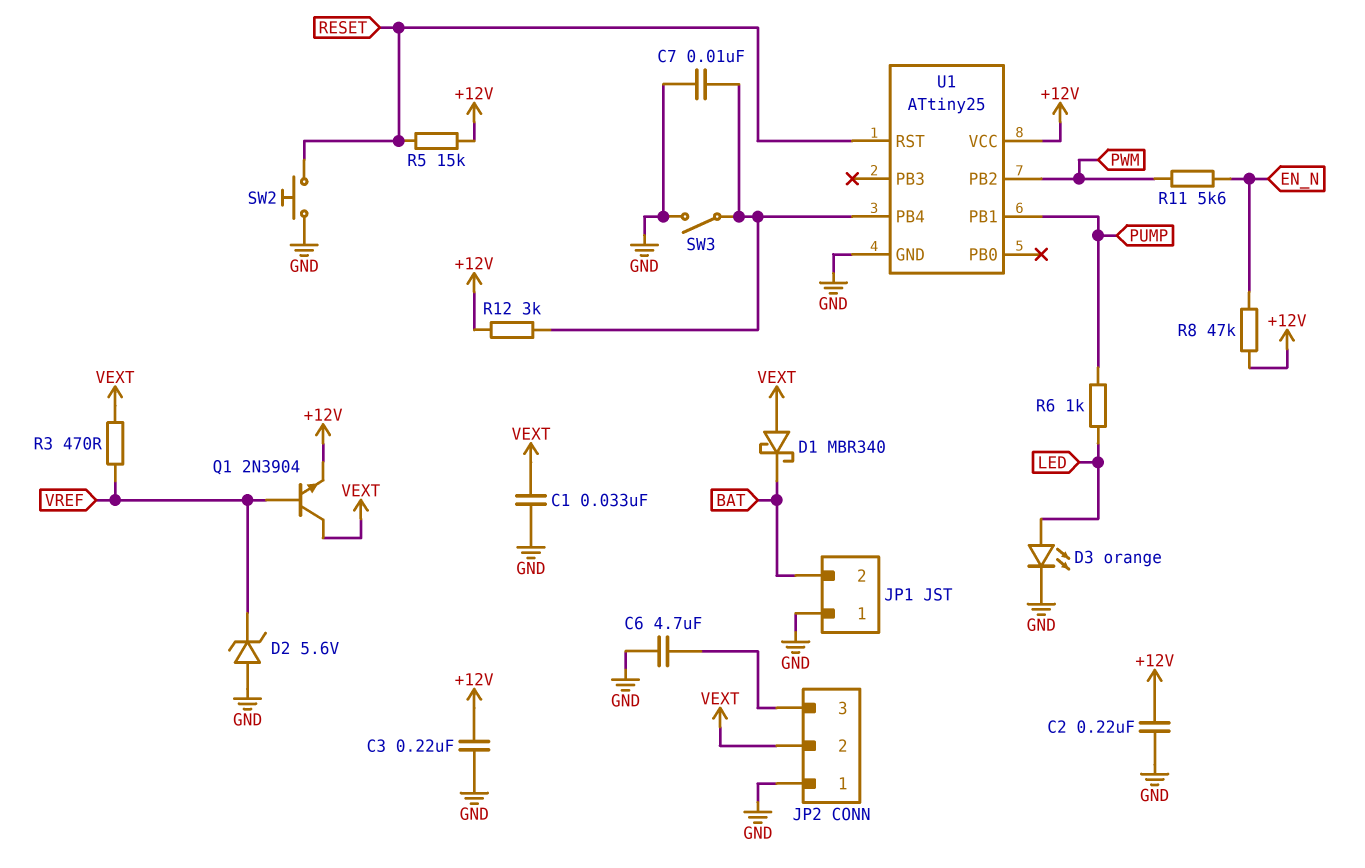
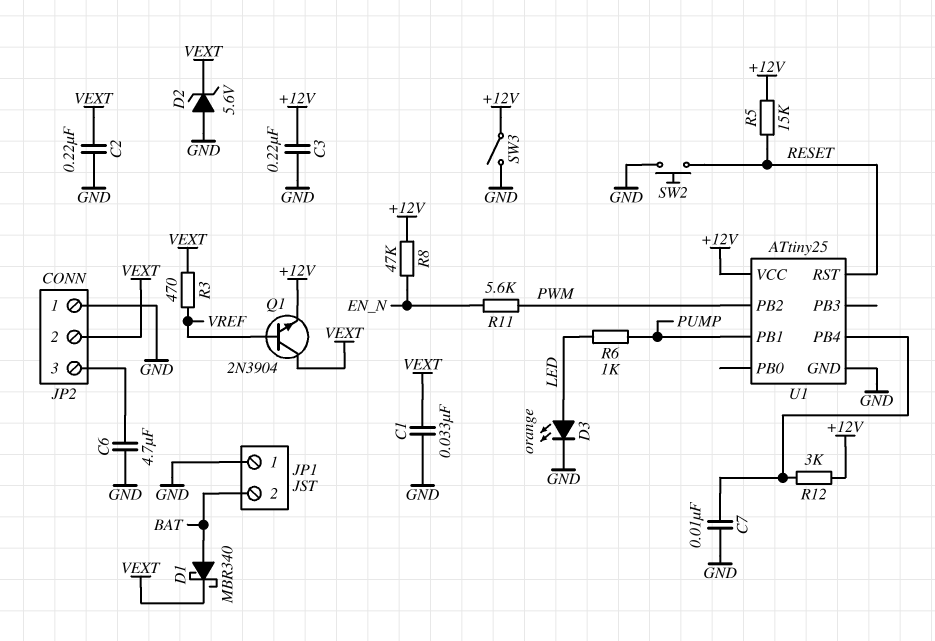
C2: 220nF (+12V, GND) -> 220nF (GND, VEXT)
D1: schottky MBR340 (A VEXT, K BAT) -> schottky MBR340 (A BAT, K VEXT)
D2: zener 5.6V (A GND, K VREF) -> zener 5.6V (A GND, K VEXT)
SW3: switch (GND, U1/PB4) -> switch (+12V, GND)

